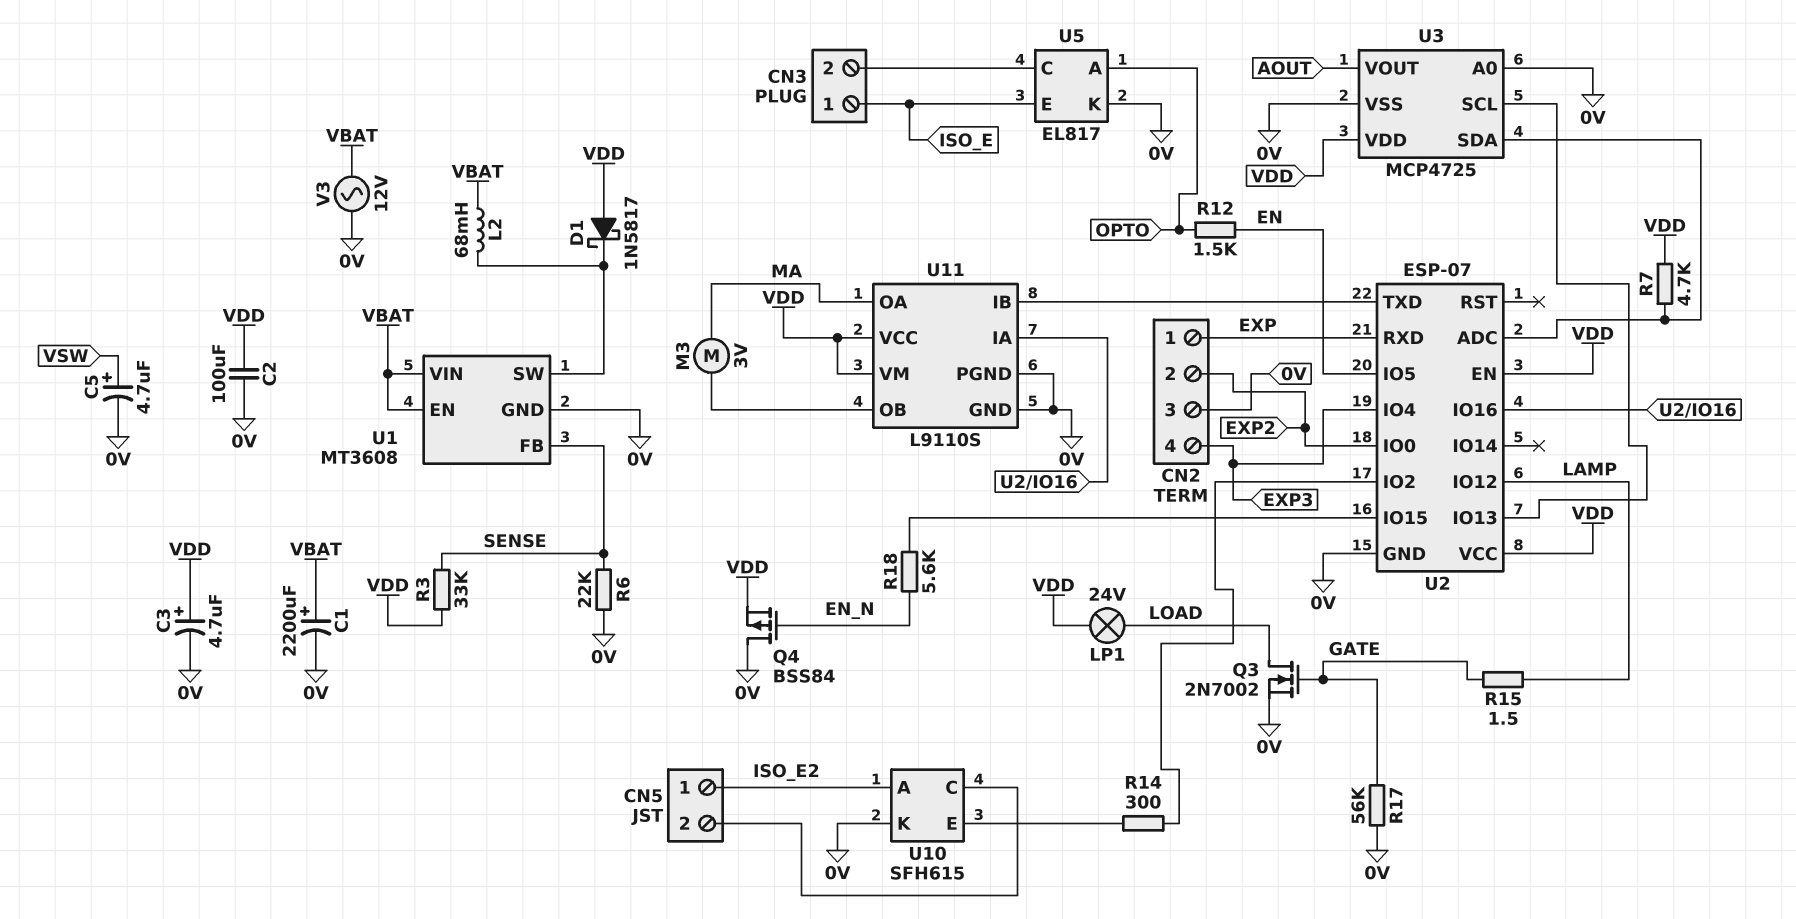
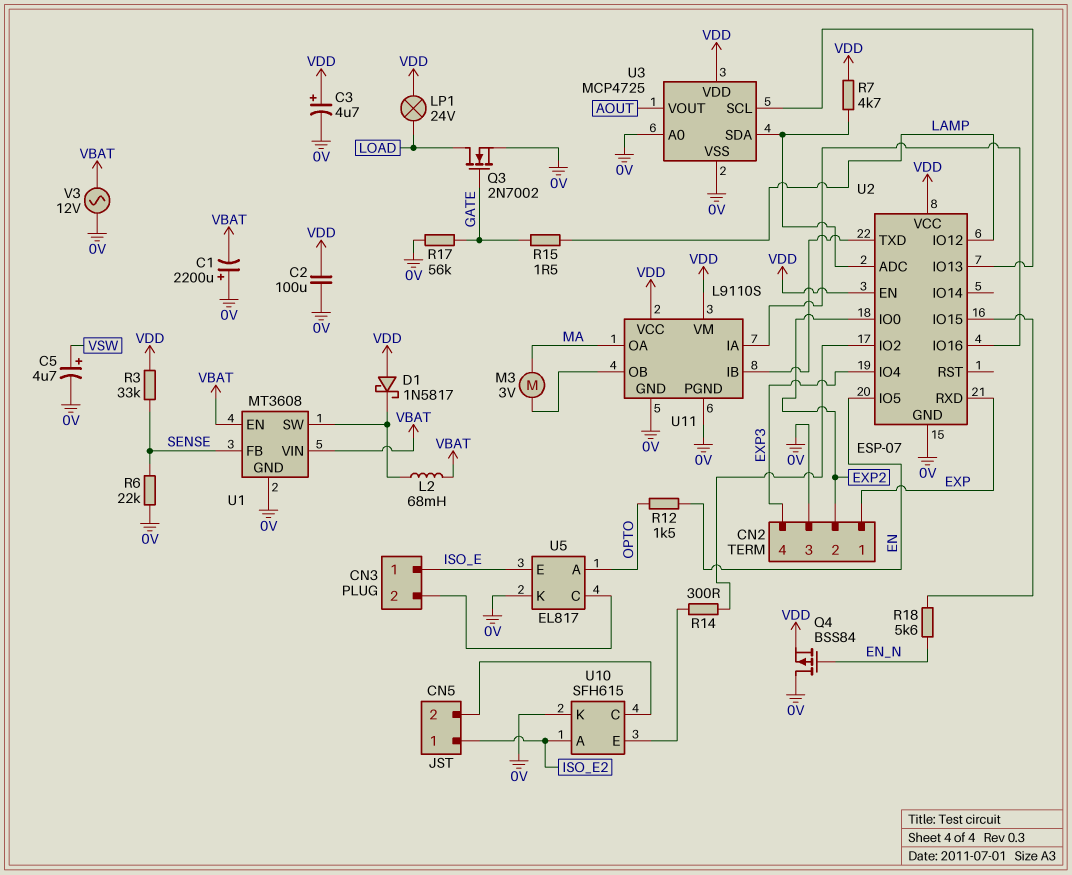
C1: 2200uF (plus VBAT, minus 0V) -> 2200uF (plus 0V, minus VBAT)

